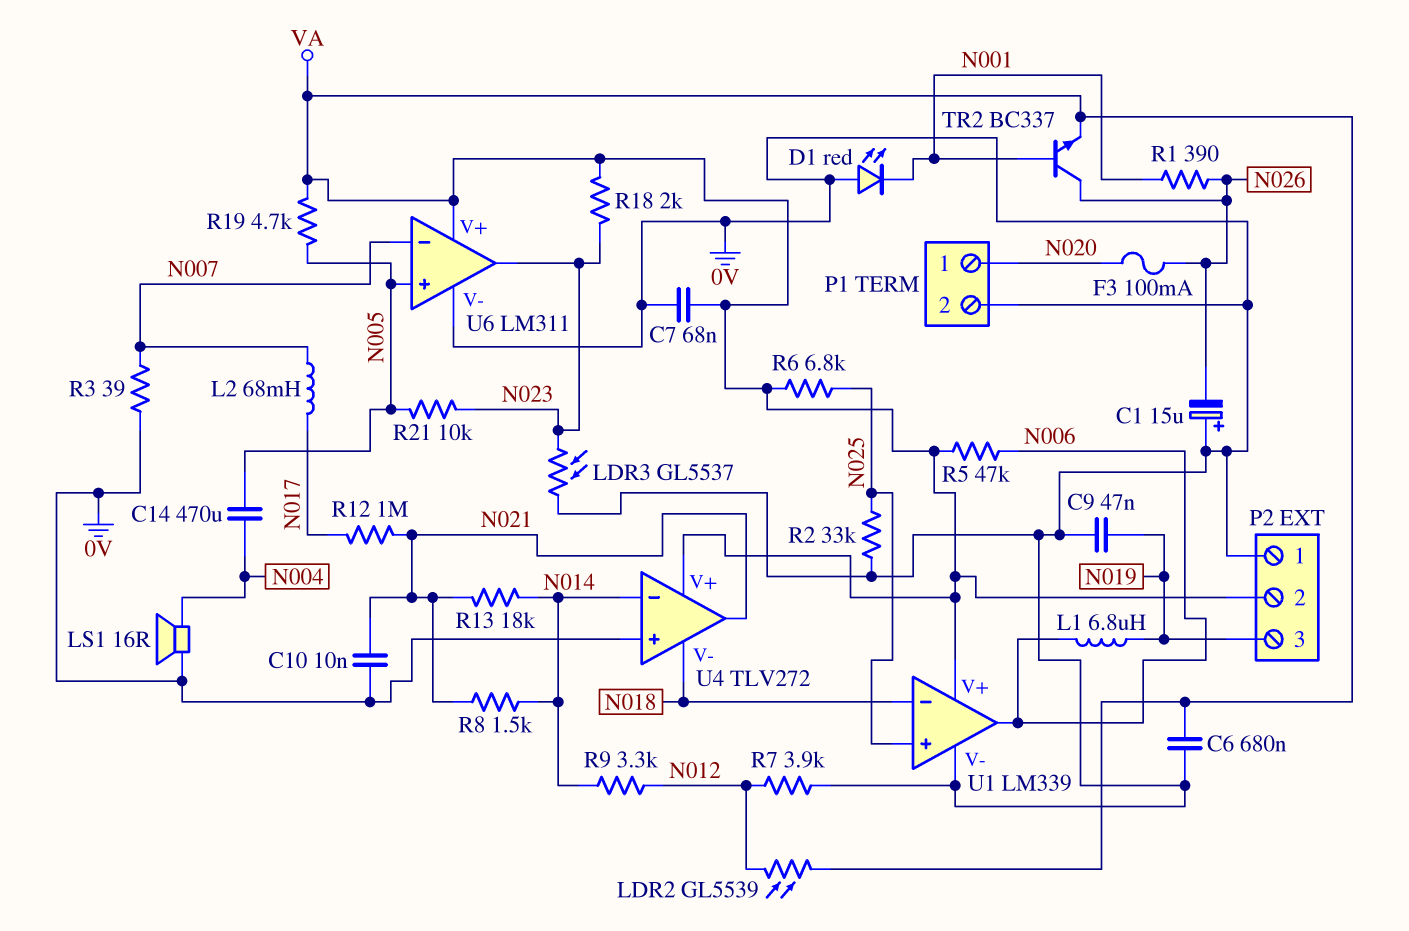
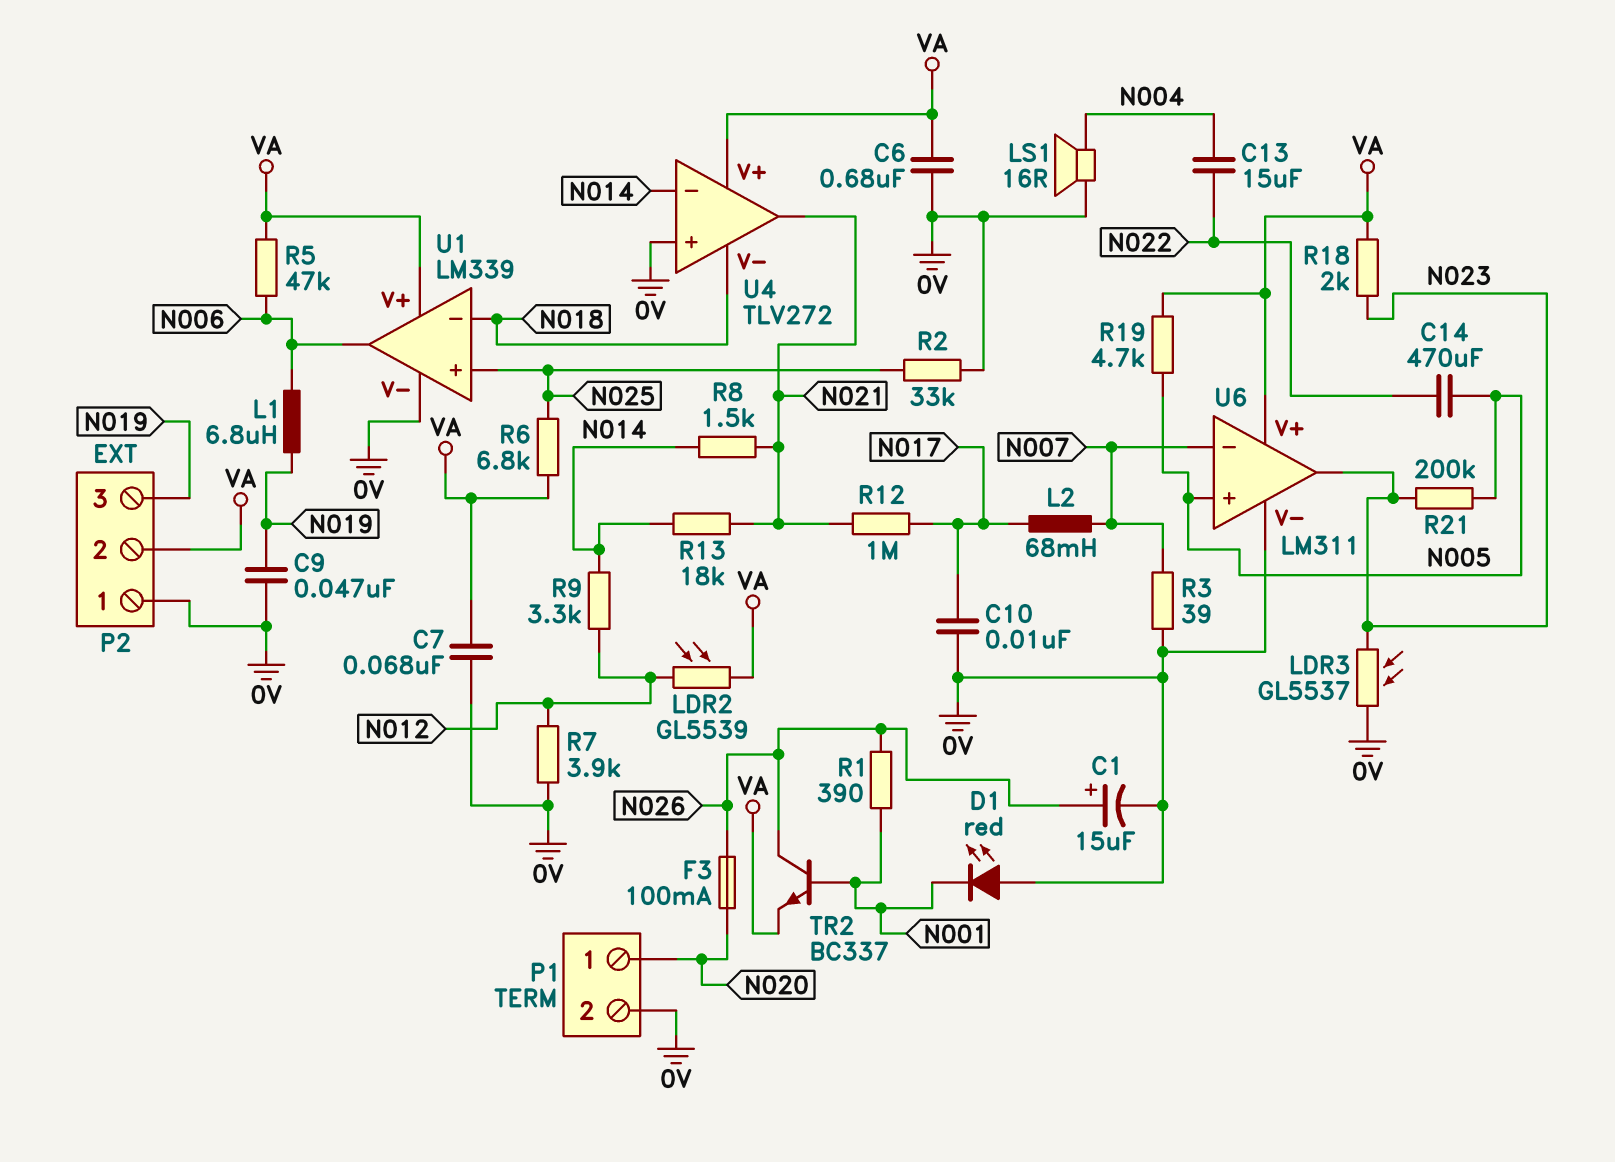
C1: 15uF (plus 0V, minus N026) -> 15uF (plus N026, minus 0V)
C10: 10nF (0V, N021) -> 10nF (0V, N017)
C13: none -> 15uF (N004, N022)
C14: 470uF (N004, N005) -> 470uF (N005, N022)
R21: 10k (N005, N023) -> 200k (N005, N023)

